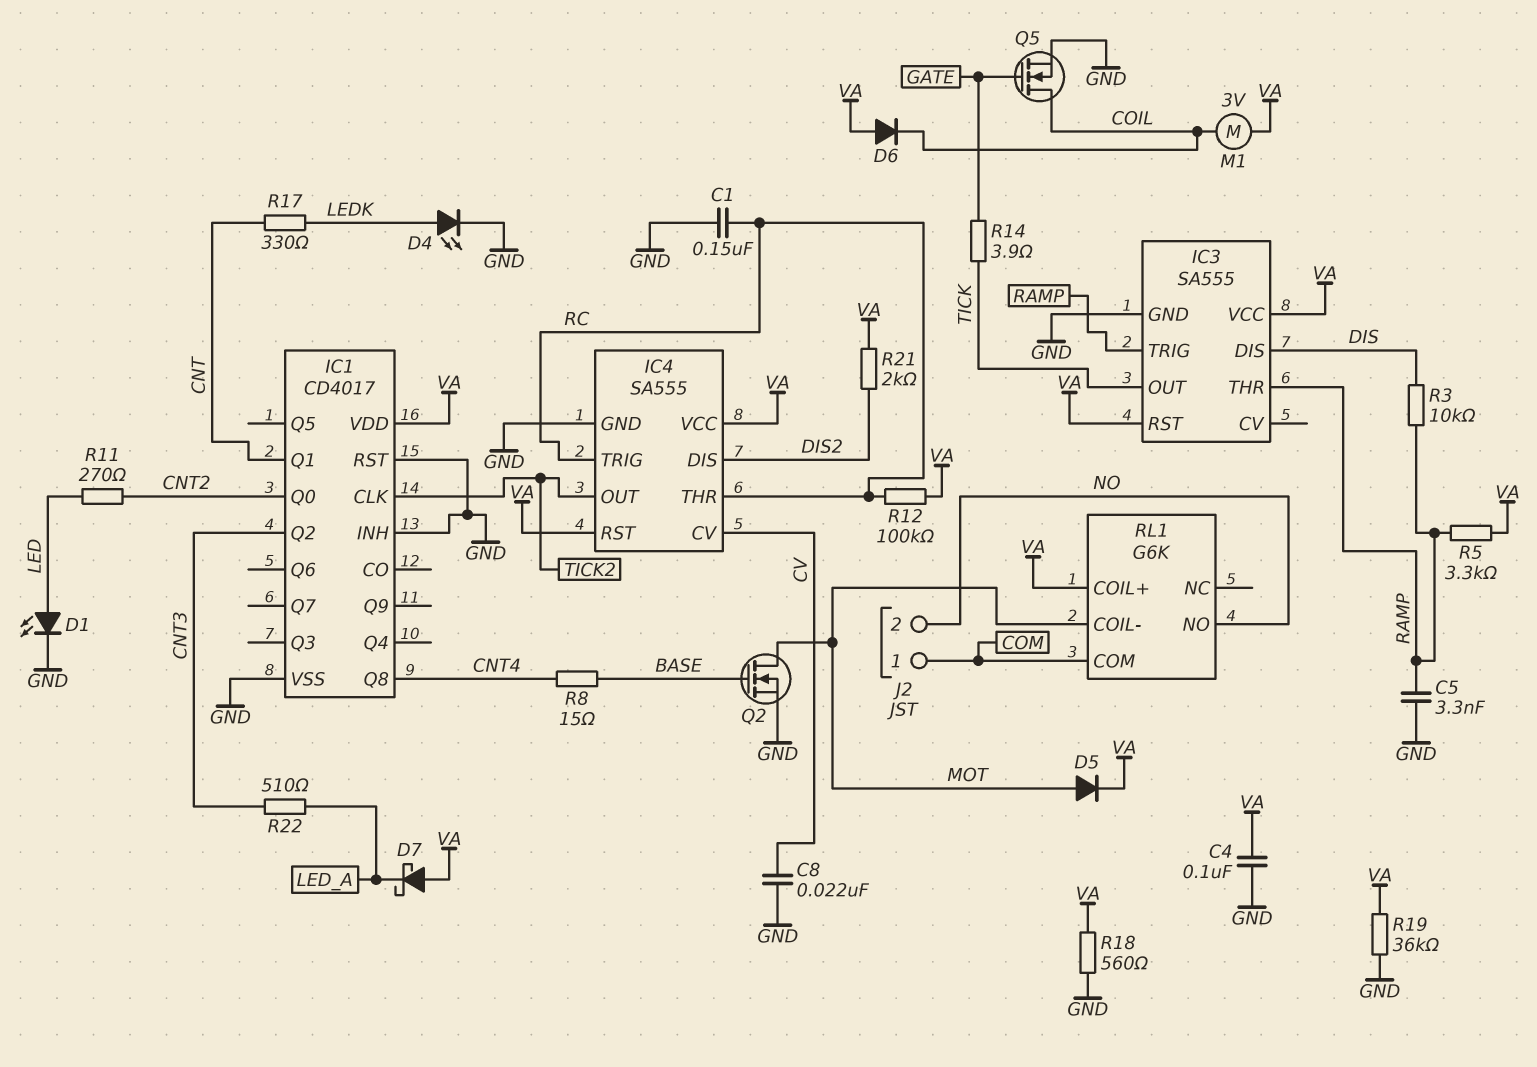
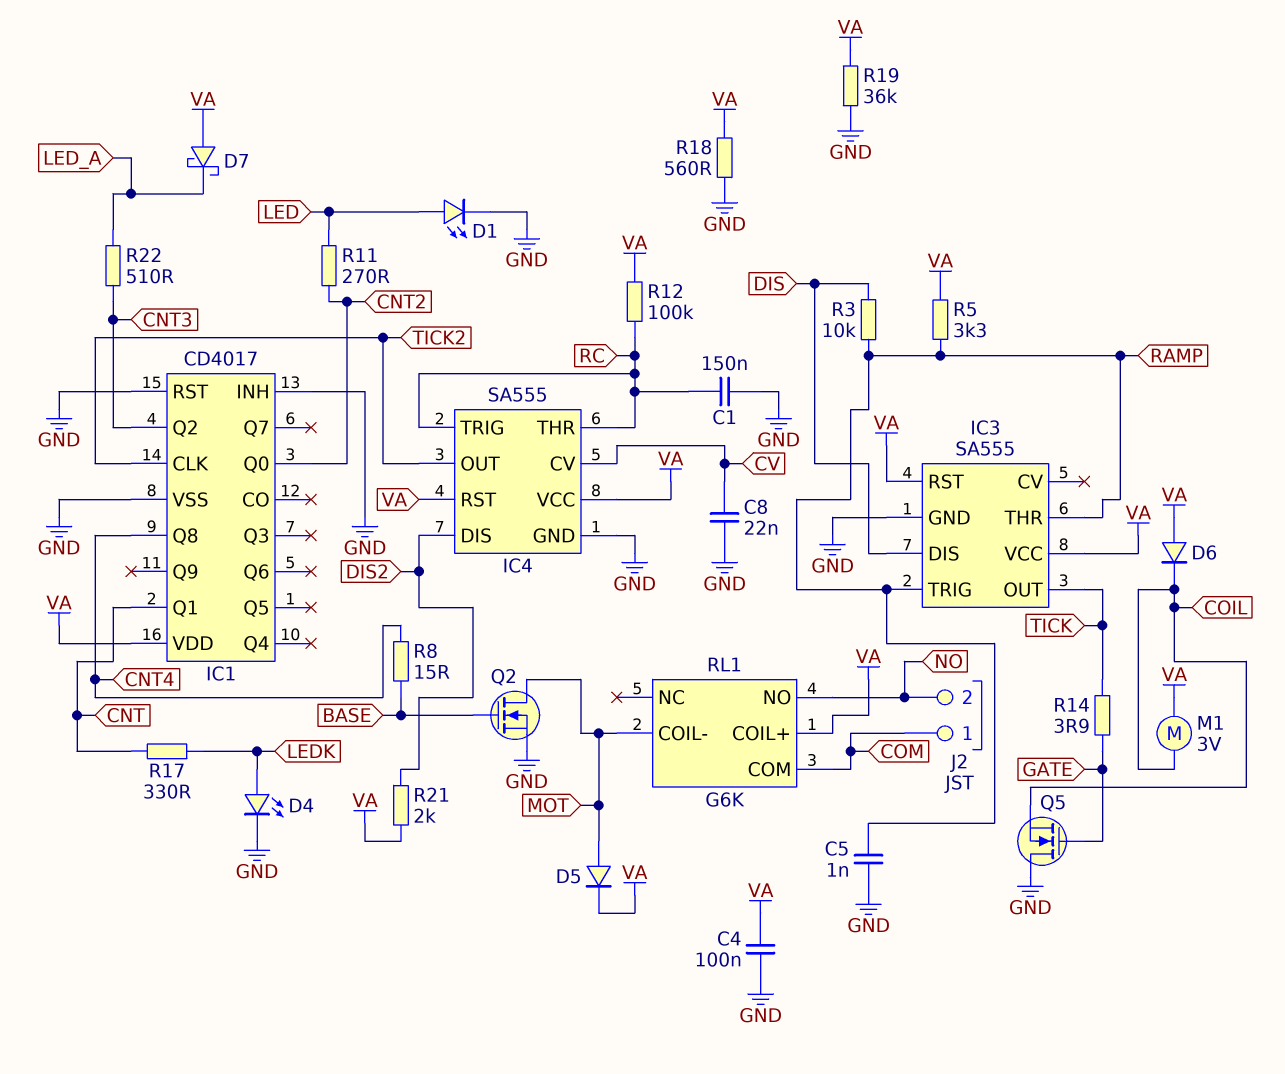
C5: 3.3nF (GND, RAMP) -> 1nF (GND, RAMP)
Q5: NMOS (G GATE, D COIL, S GND) -> NMOS (G GATE, D GND, S COIL)

